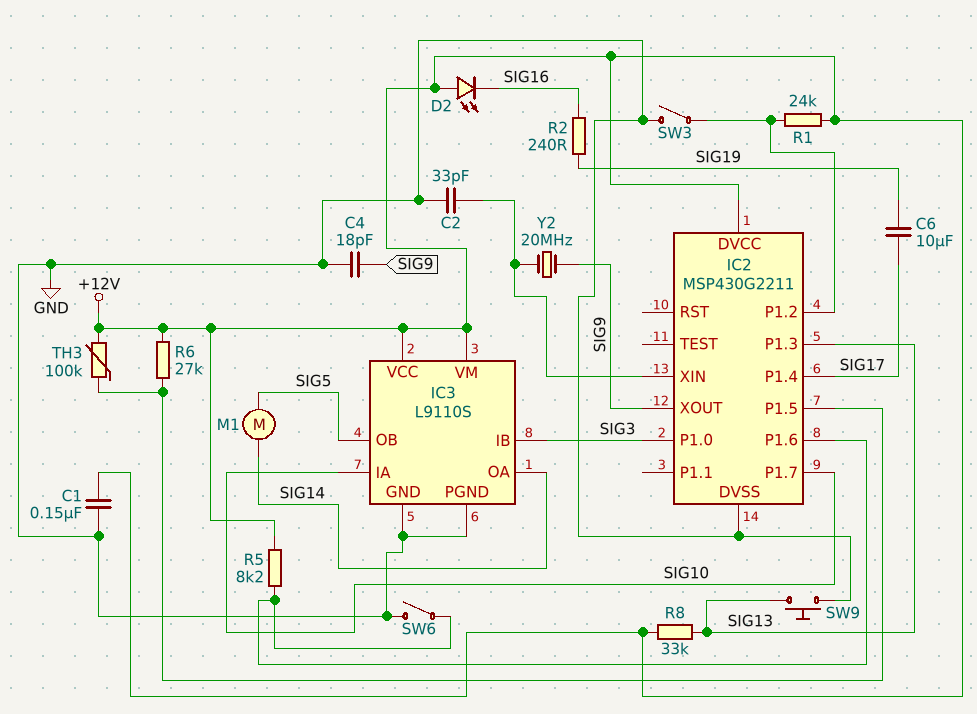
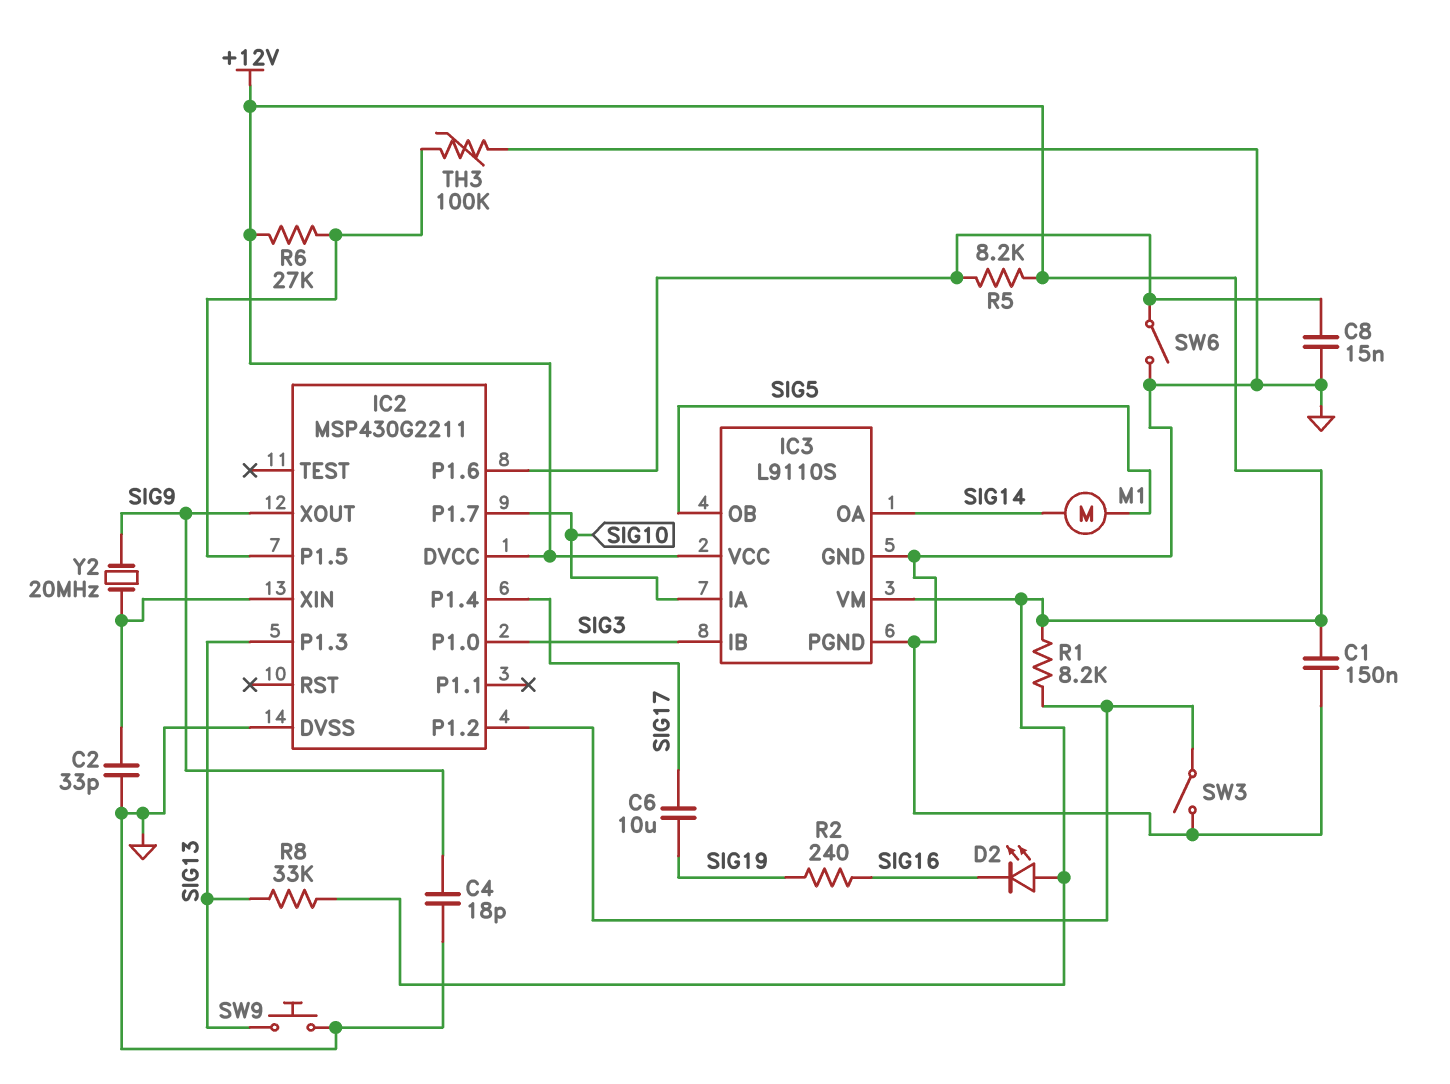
C8: none -> 15nF (GND, IC2/P1.6)
R1: 24k (+12V, IC2/P1.2) -> 8.2k (+12V, IC2/P1.2)
TH3: 100k (+12V, IC2/P1.5) -> 100k (GND, IC2/P1.5)

